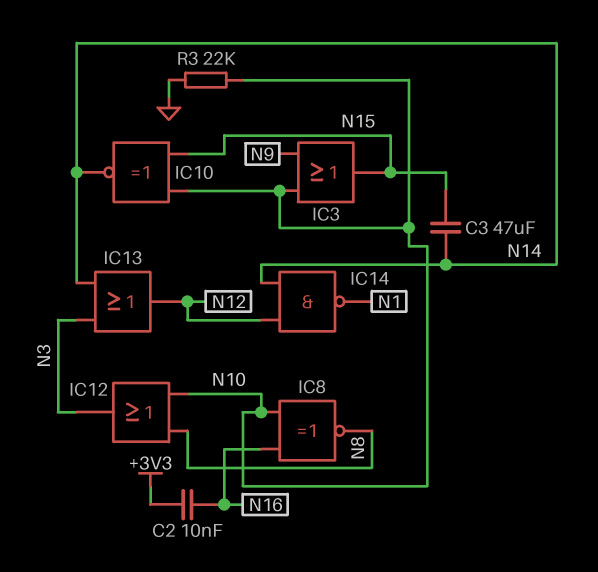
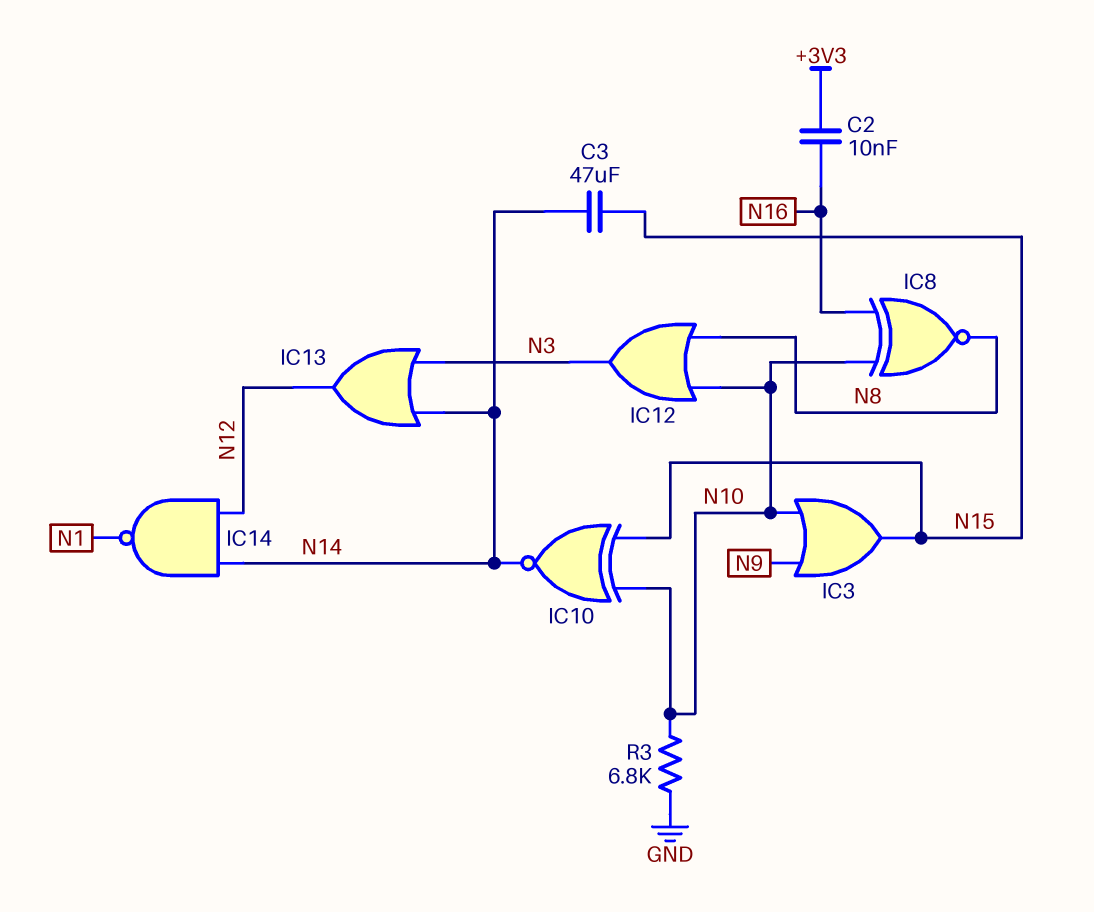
R3: 22k (GND, N10) -> 6.8k (GND, N10)

